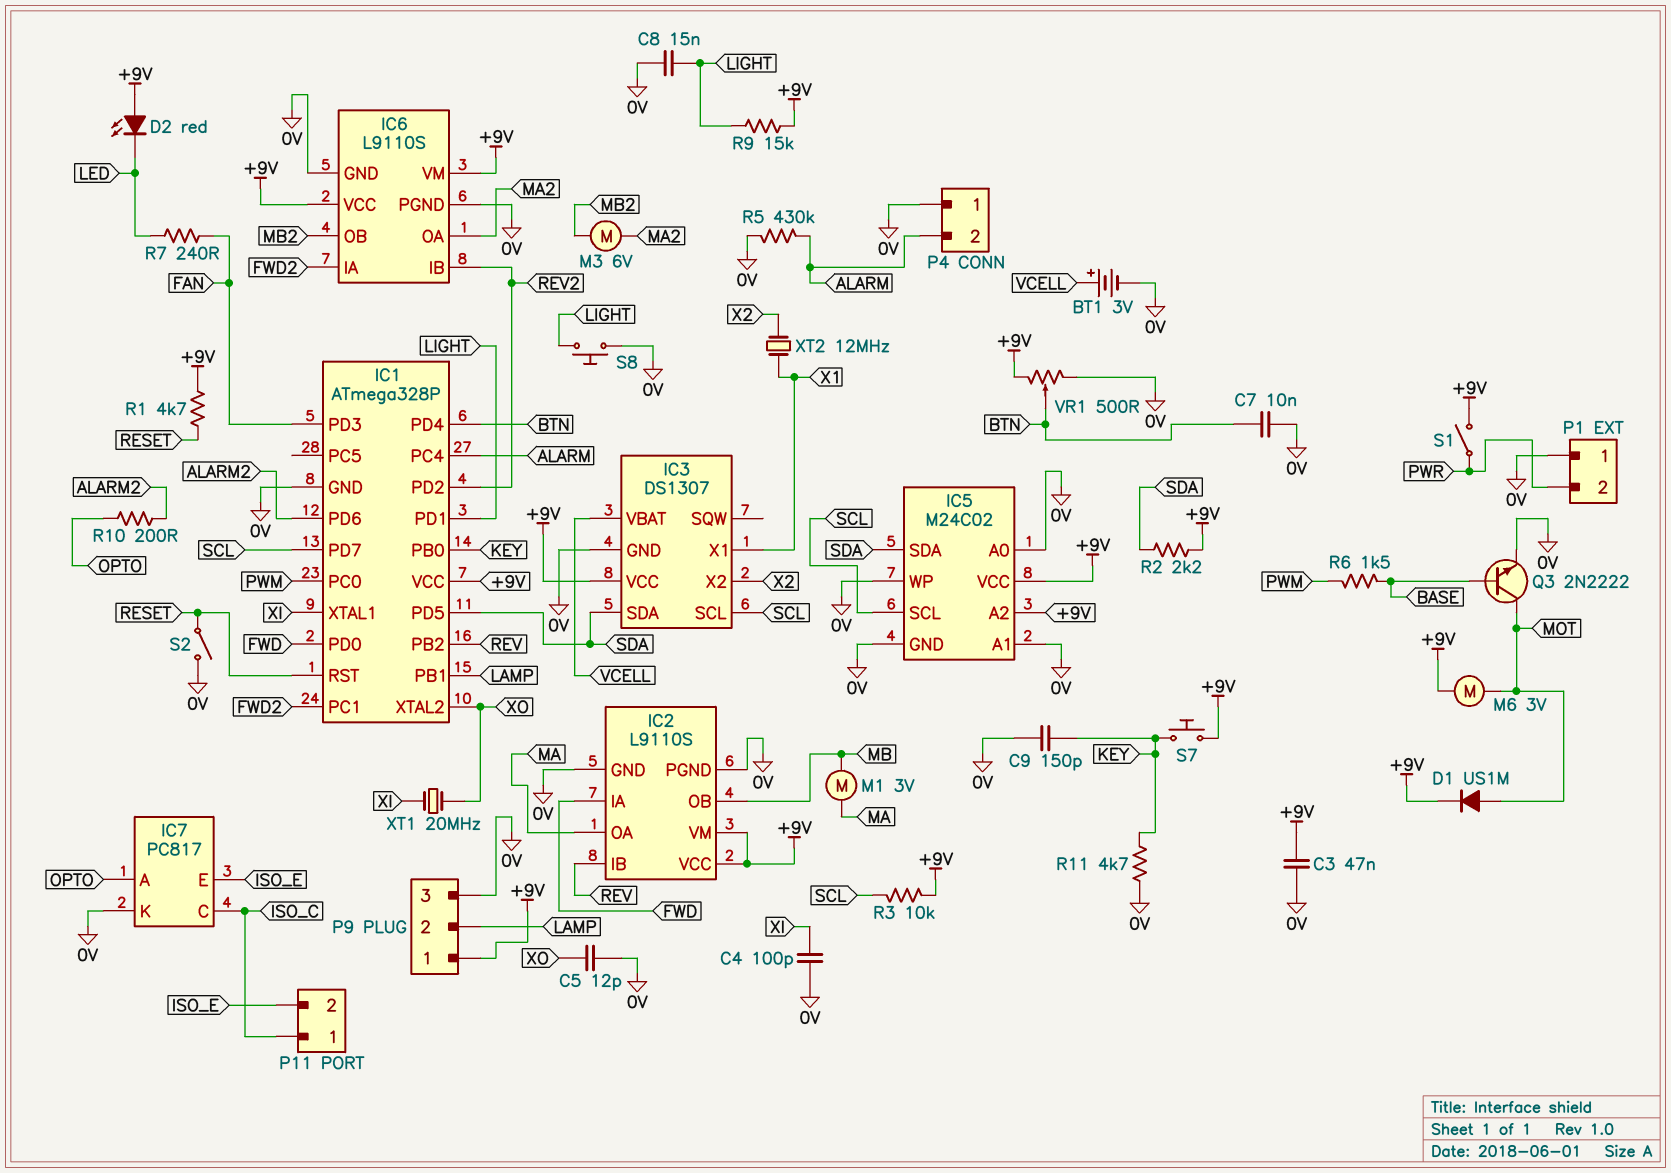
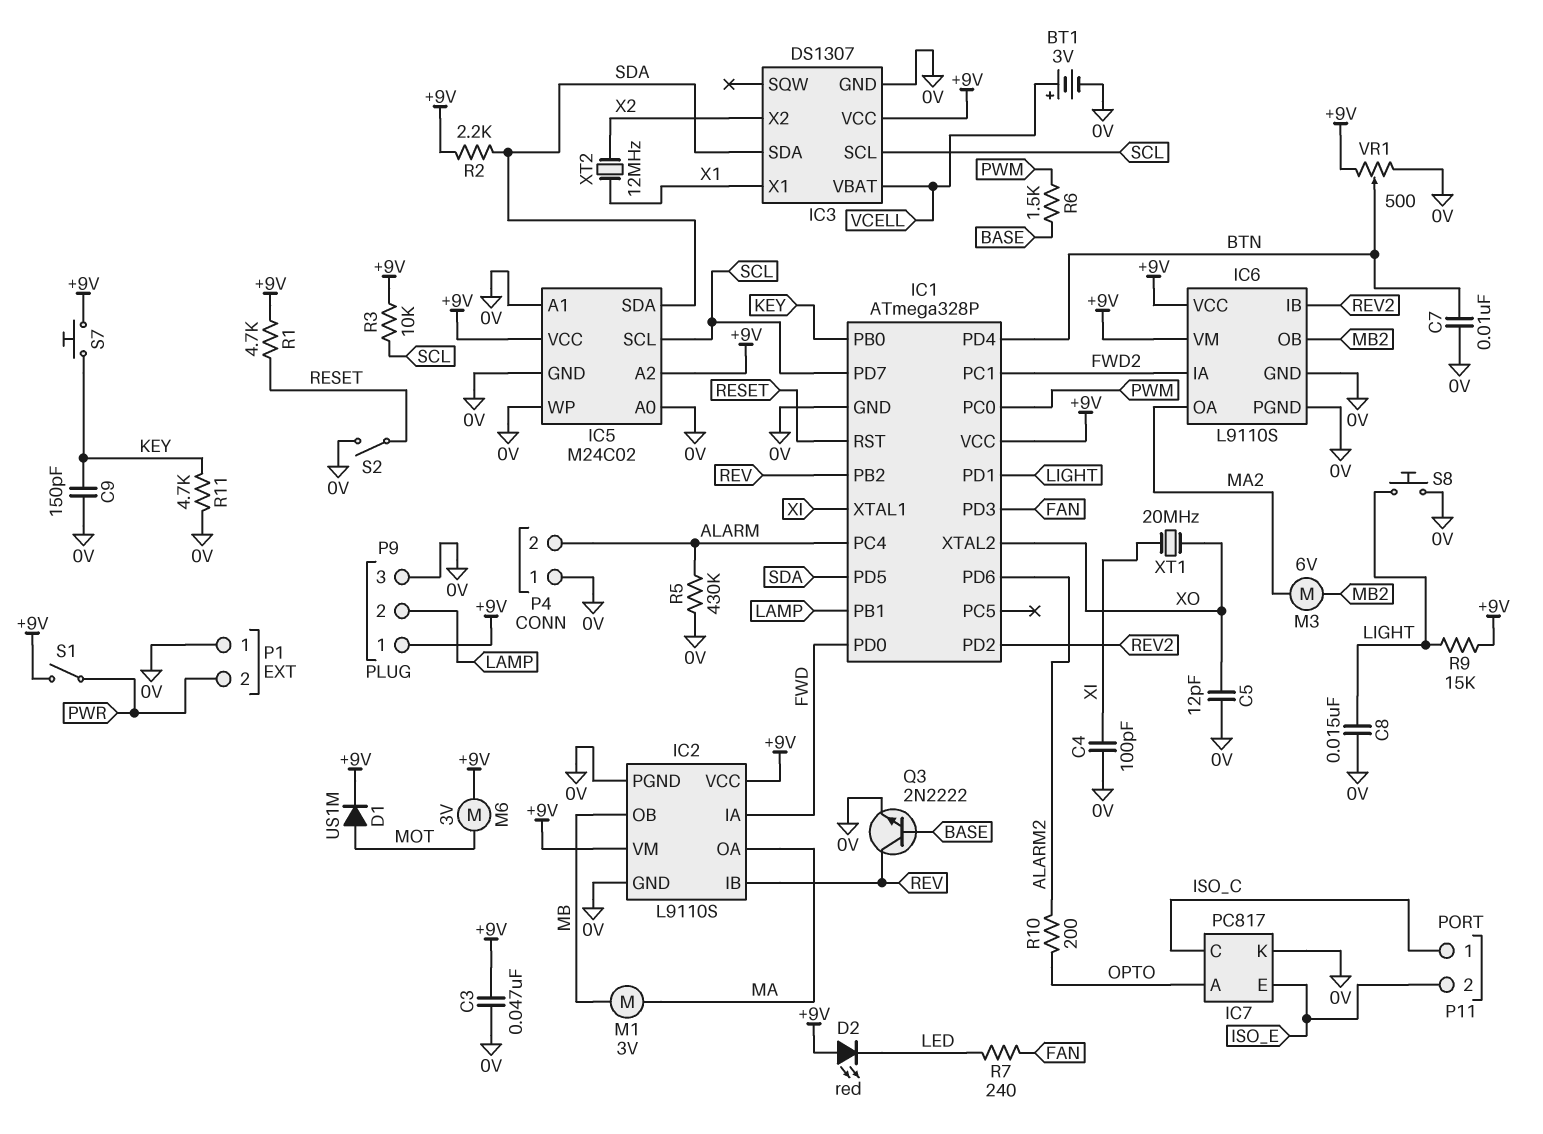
Q3: NPN 2N2222 (B BASE, C MOT, E 0V) -> NPN 2N2222 (B BASE, C REV, E 0V)

